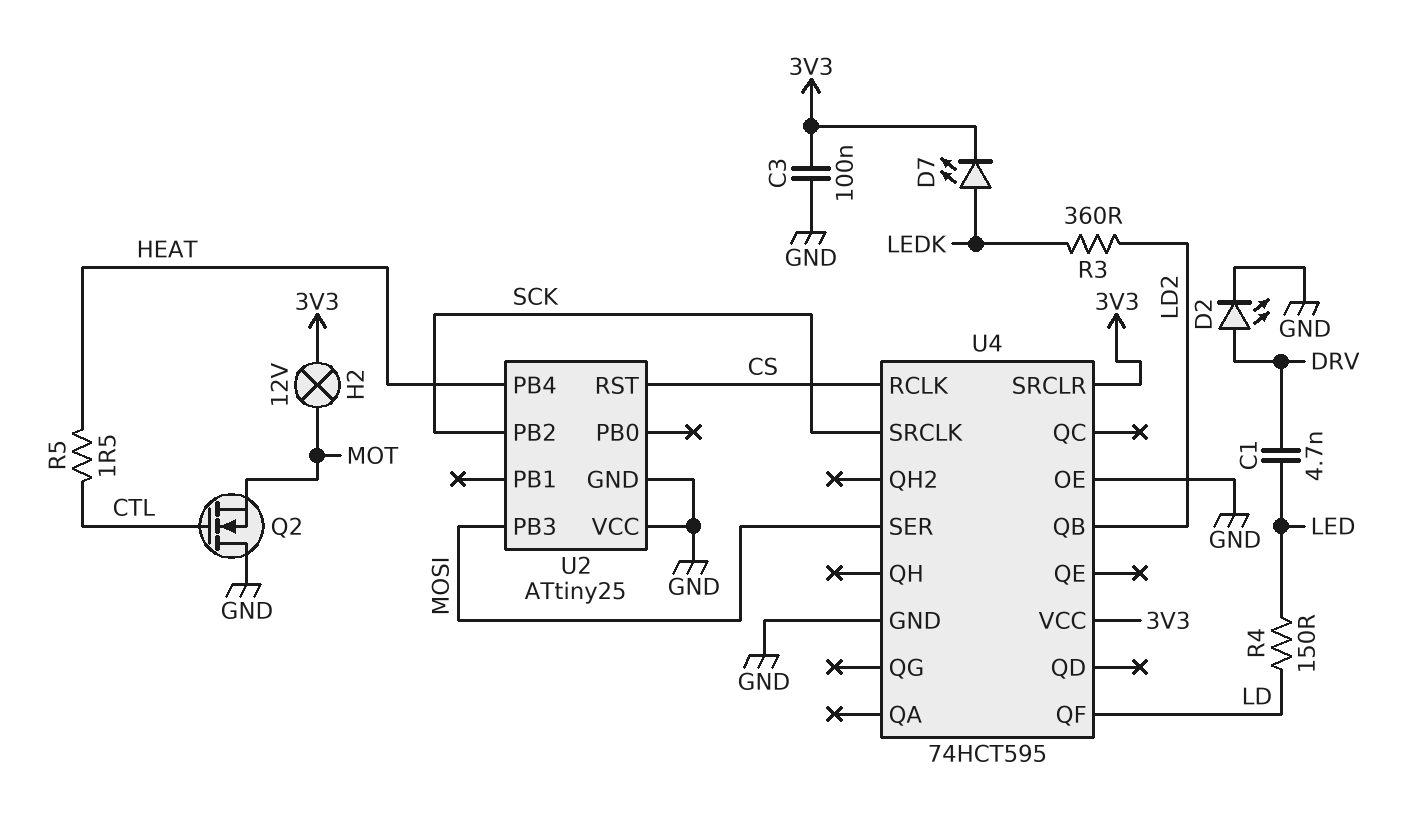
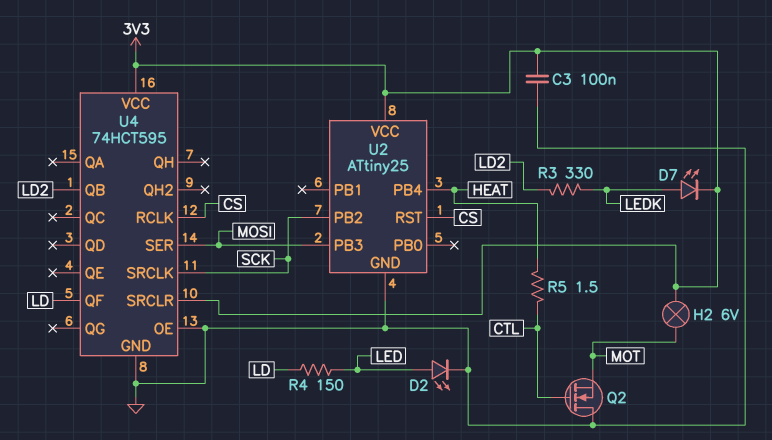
C1: 4.7nF (DRV, LED) -> none
D2: LED (A DRV, K GND) -> LED (A LED, K GND)
H2: lamp 12V (3V3, MOT) -> lamp 6V (3V3, MOT)
R3: 360 (LD2, LEDK) -> 330 (LD2, LEDK)
U2 pin VCC: GND -> 3V3

